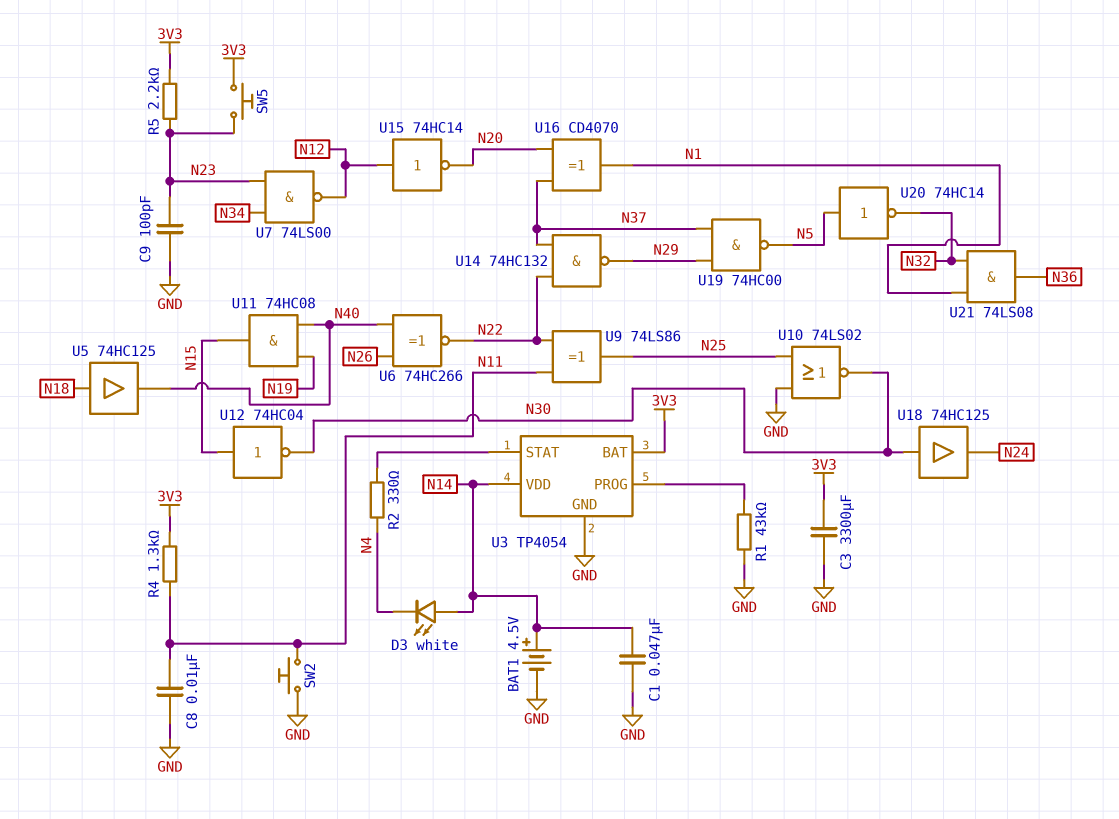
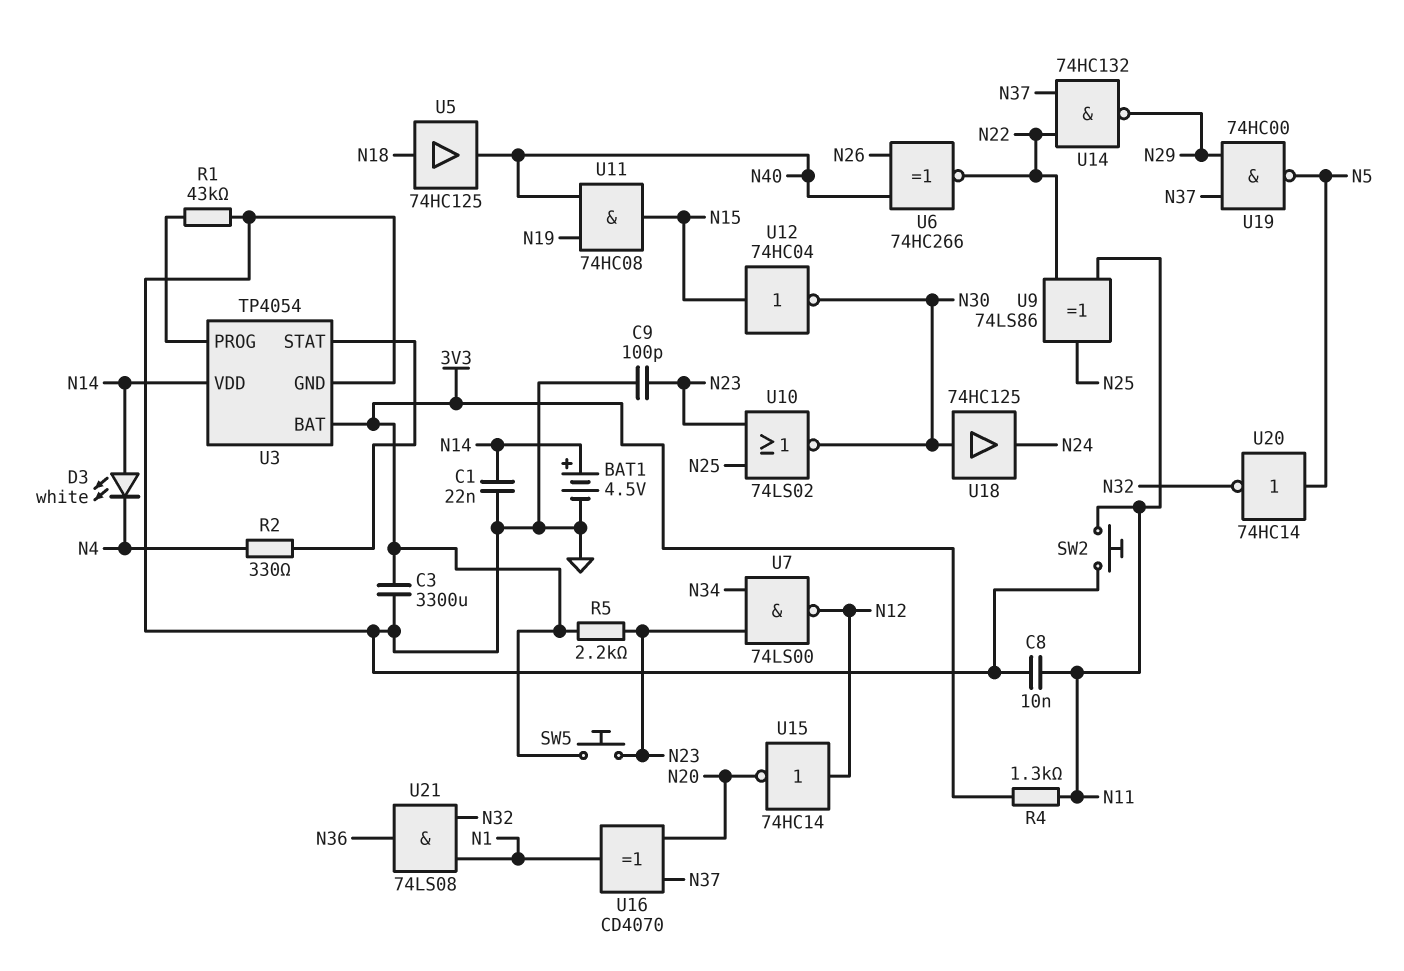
C1: 47nF (GND, N14) -> 22nF (GND, N14)
U10: NOR 74LS02 (in GND, in N25, out N30) -> NOR 74LS02 (in N23, in N25, out N30)

